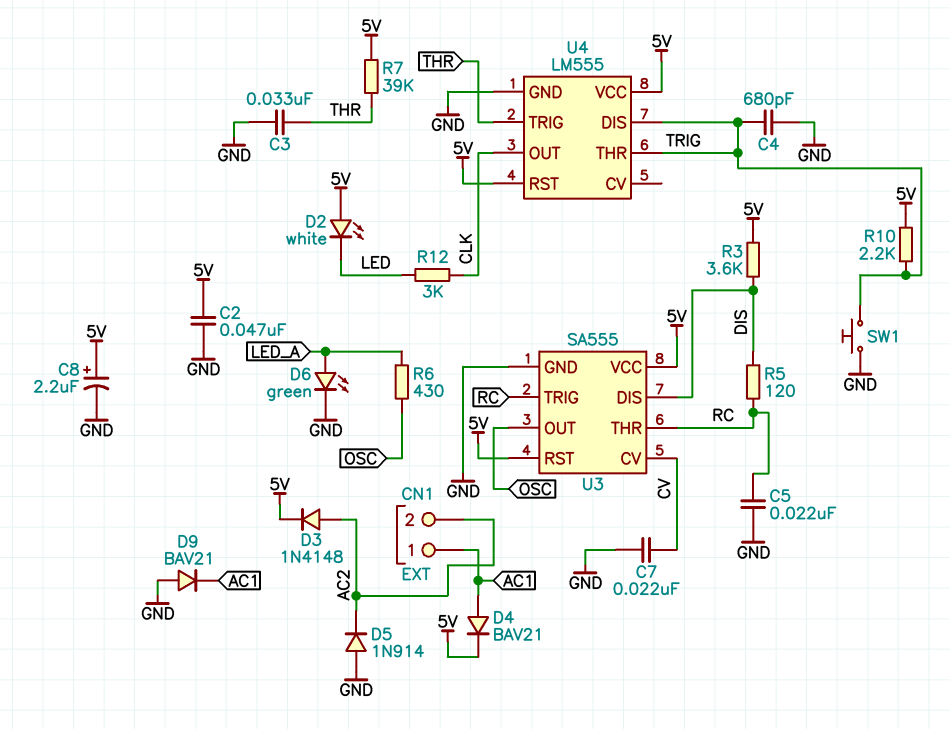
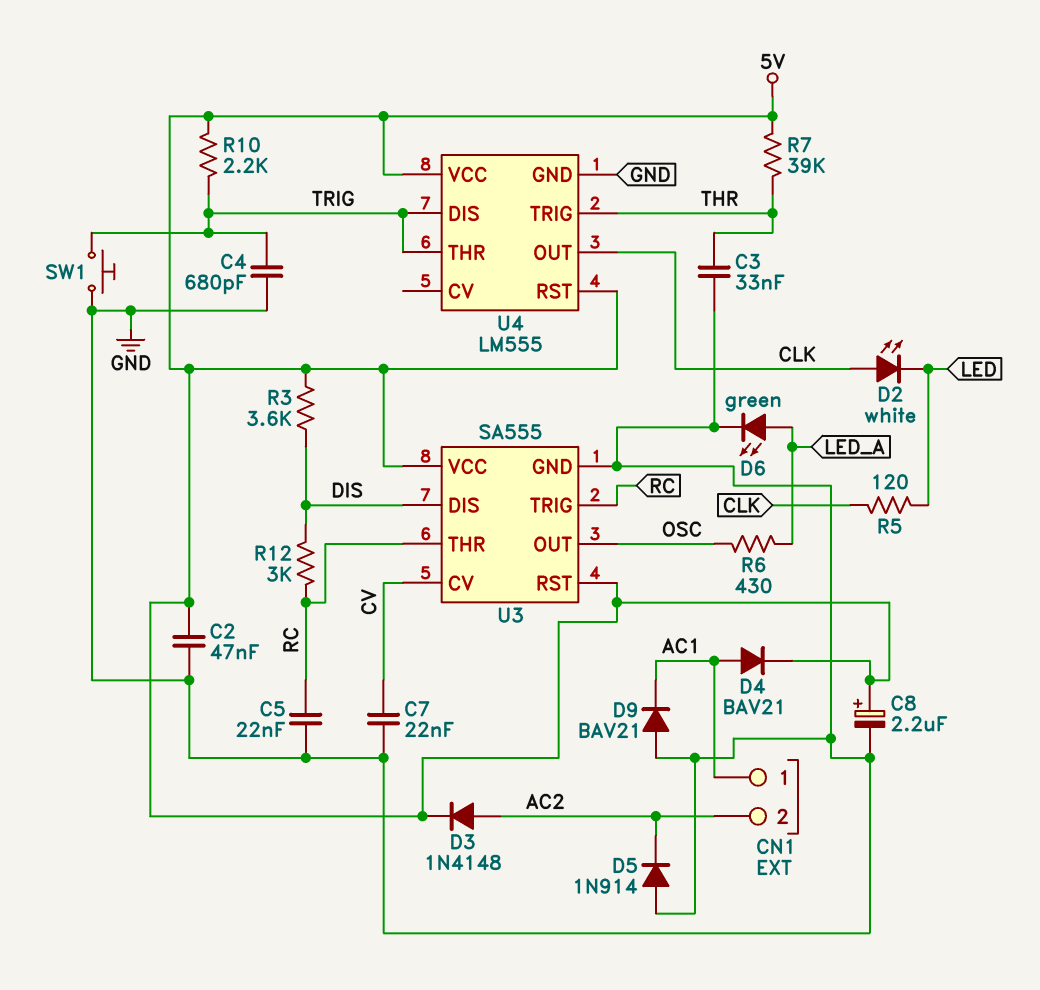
D2: LED white (A 5V, K LED) -> LED white (A CLK, K LED)
R5: 120 (DIS, RC) -> 120 (CLK, LED)
R12: 3k (CLK, LED) -> 3k (DIS, RC)

